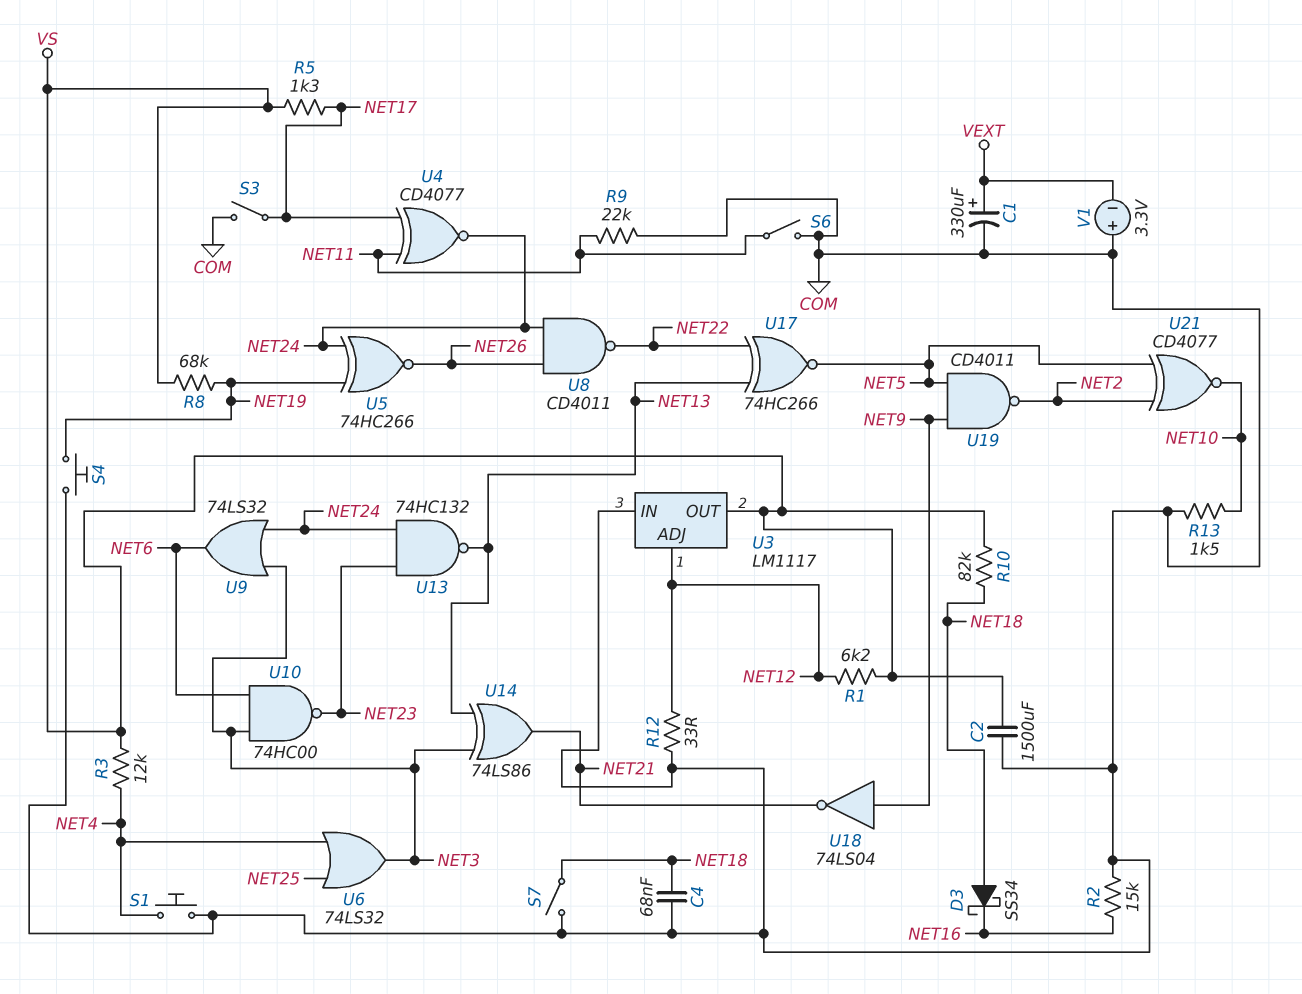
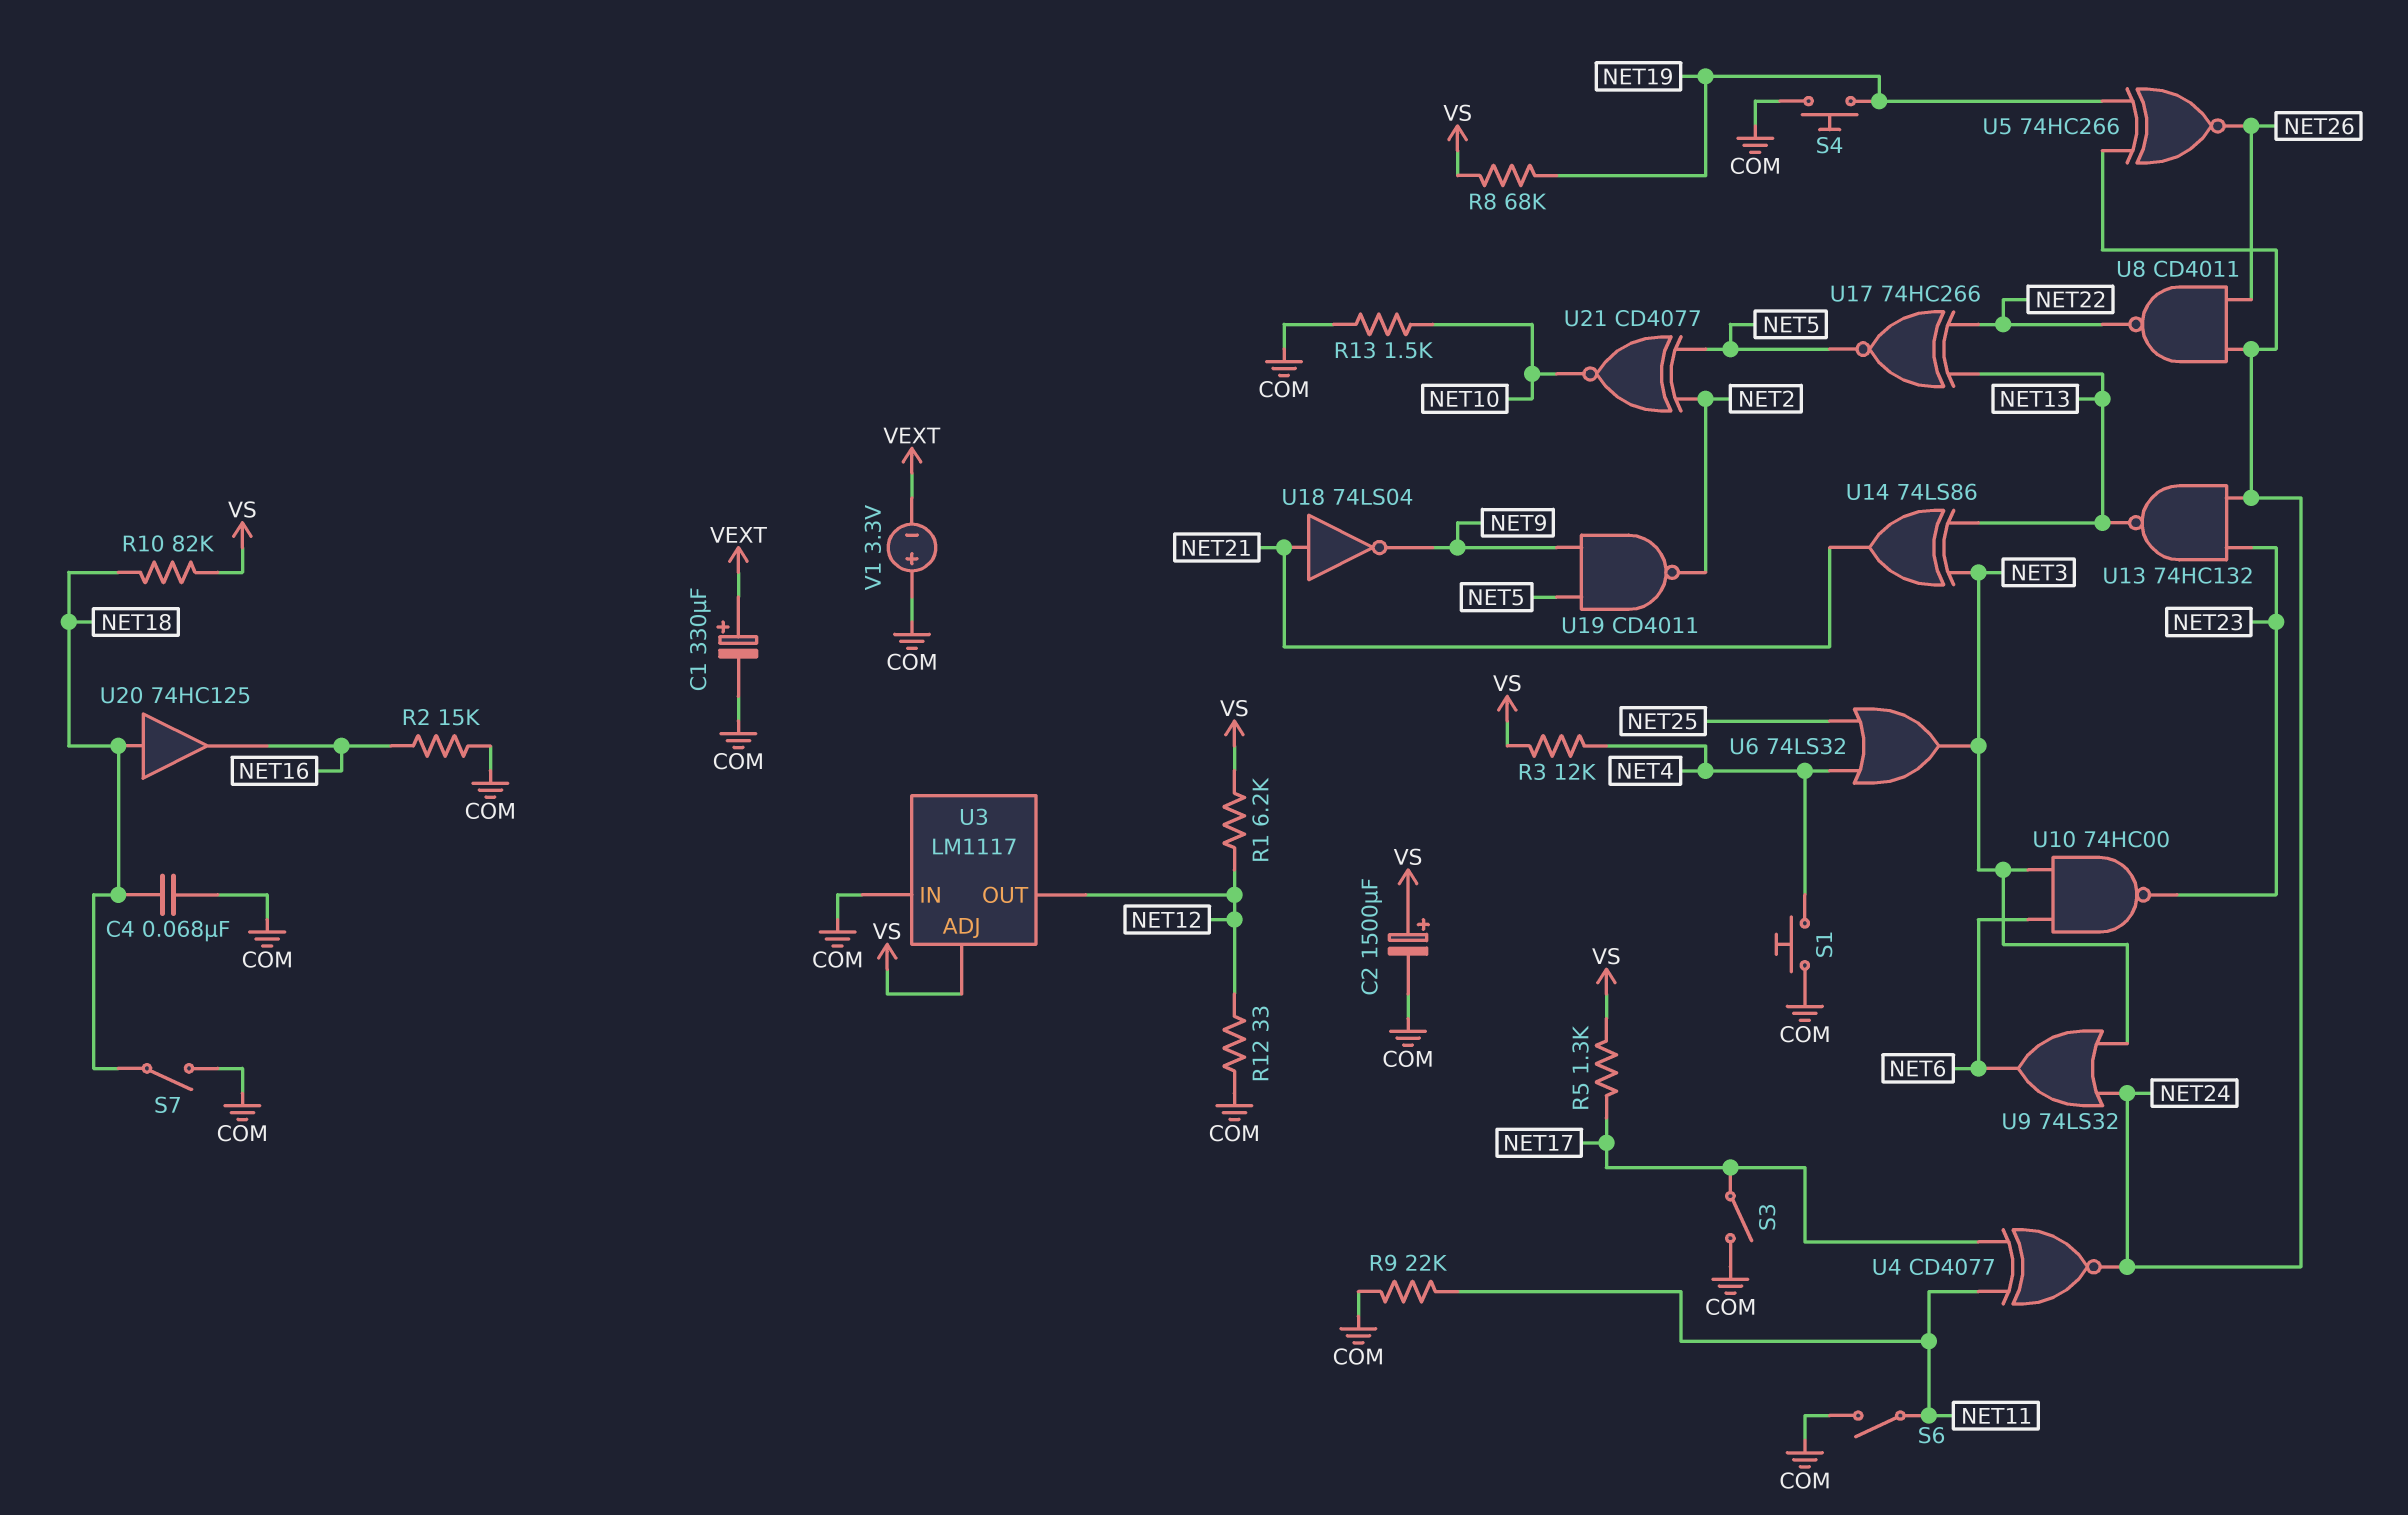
C2: 1500uF (COM, VS) -> 1500uF (plus VS, minus COM)
D3: schottky SS34 (A NET18, K NET16) -> none
U3 pin ADJ: NET12 -> VS
U3 pin OUT: VS -> NET12
U18: NOT 74LS04 (in NET9, out NET21) -> NOT 74LS04 (in NET21, out NET9)
U20: none -> buffer 74HC125 (in NET18, out NET16)

